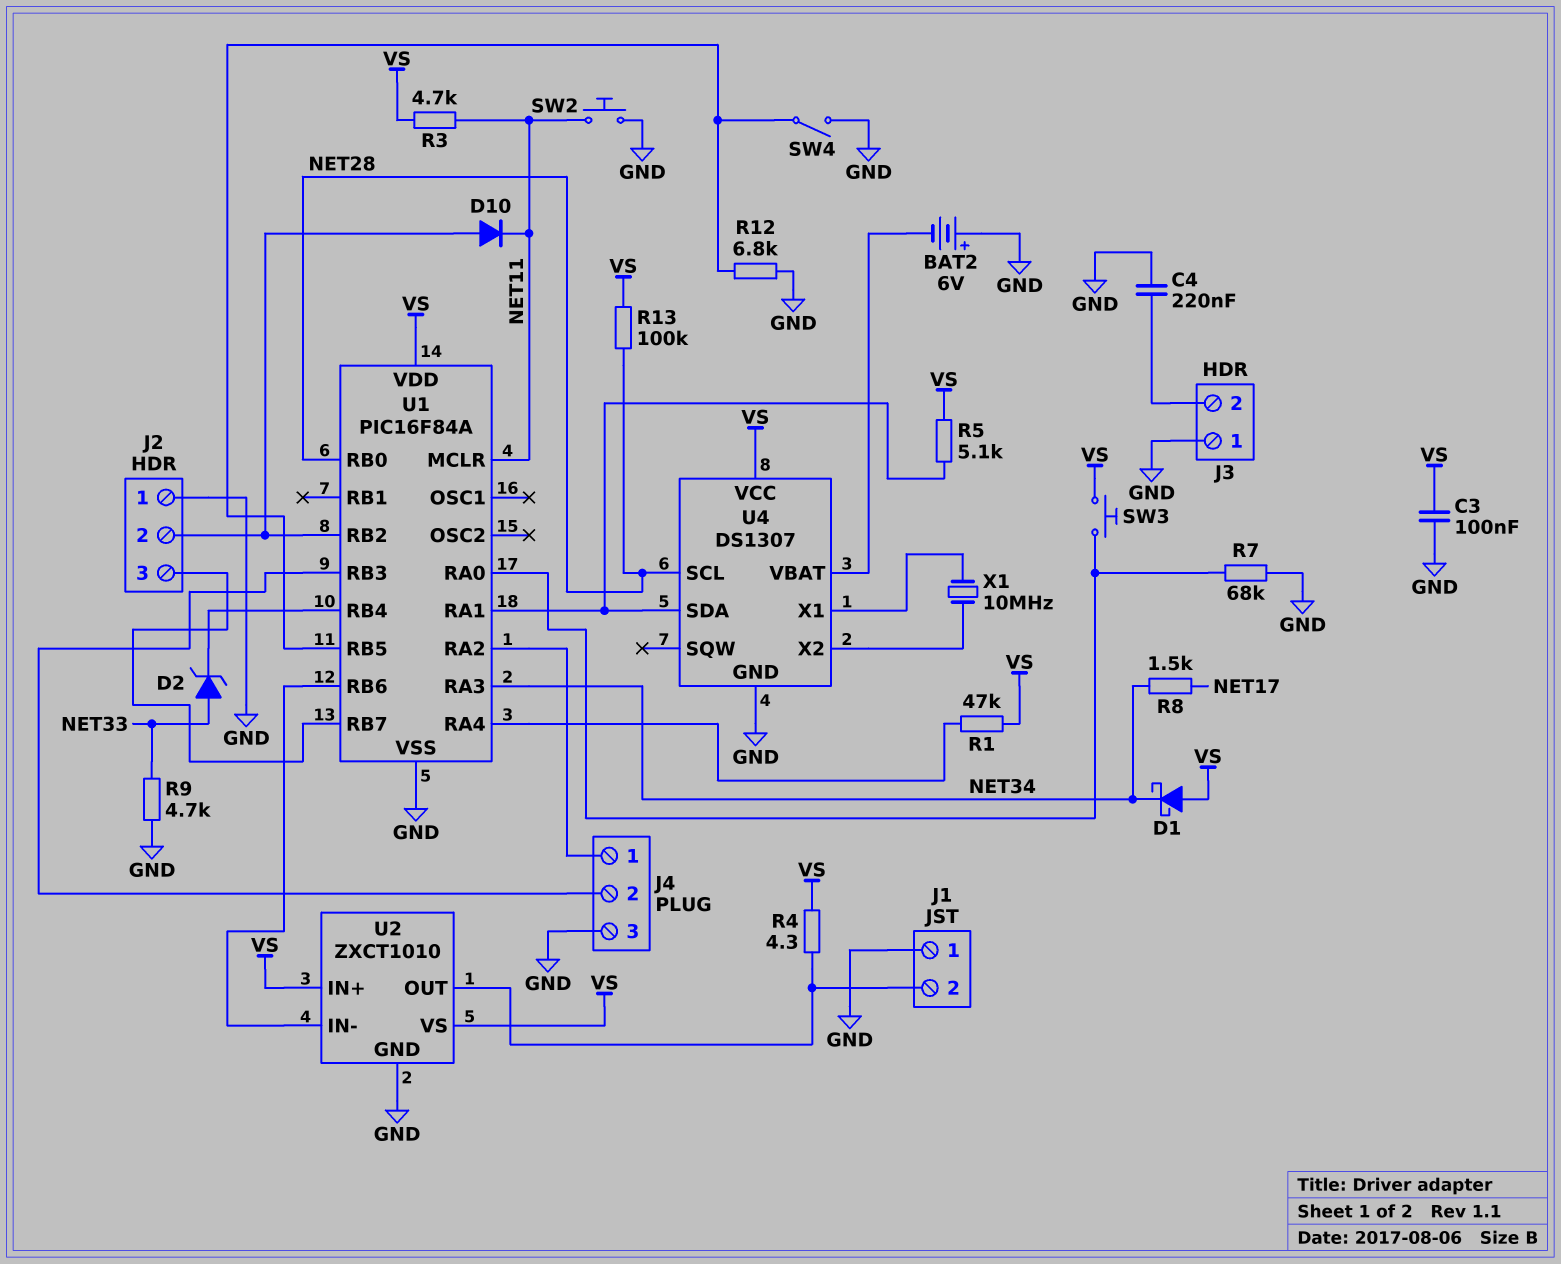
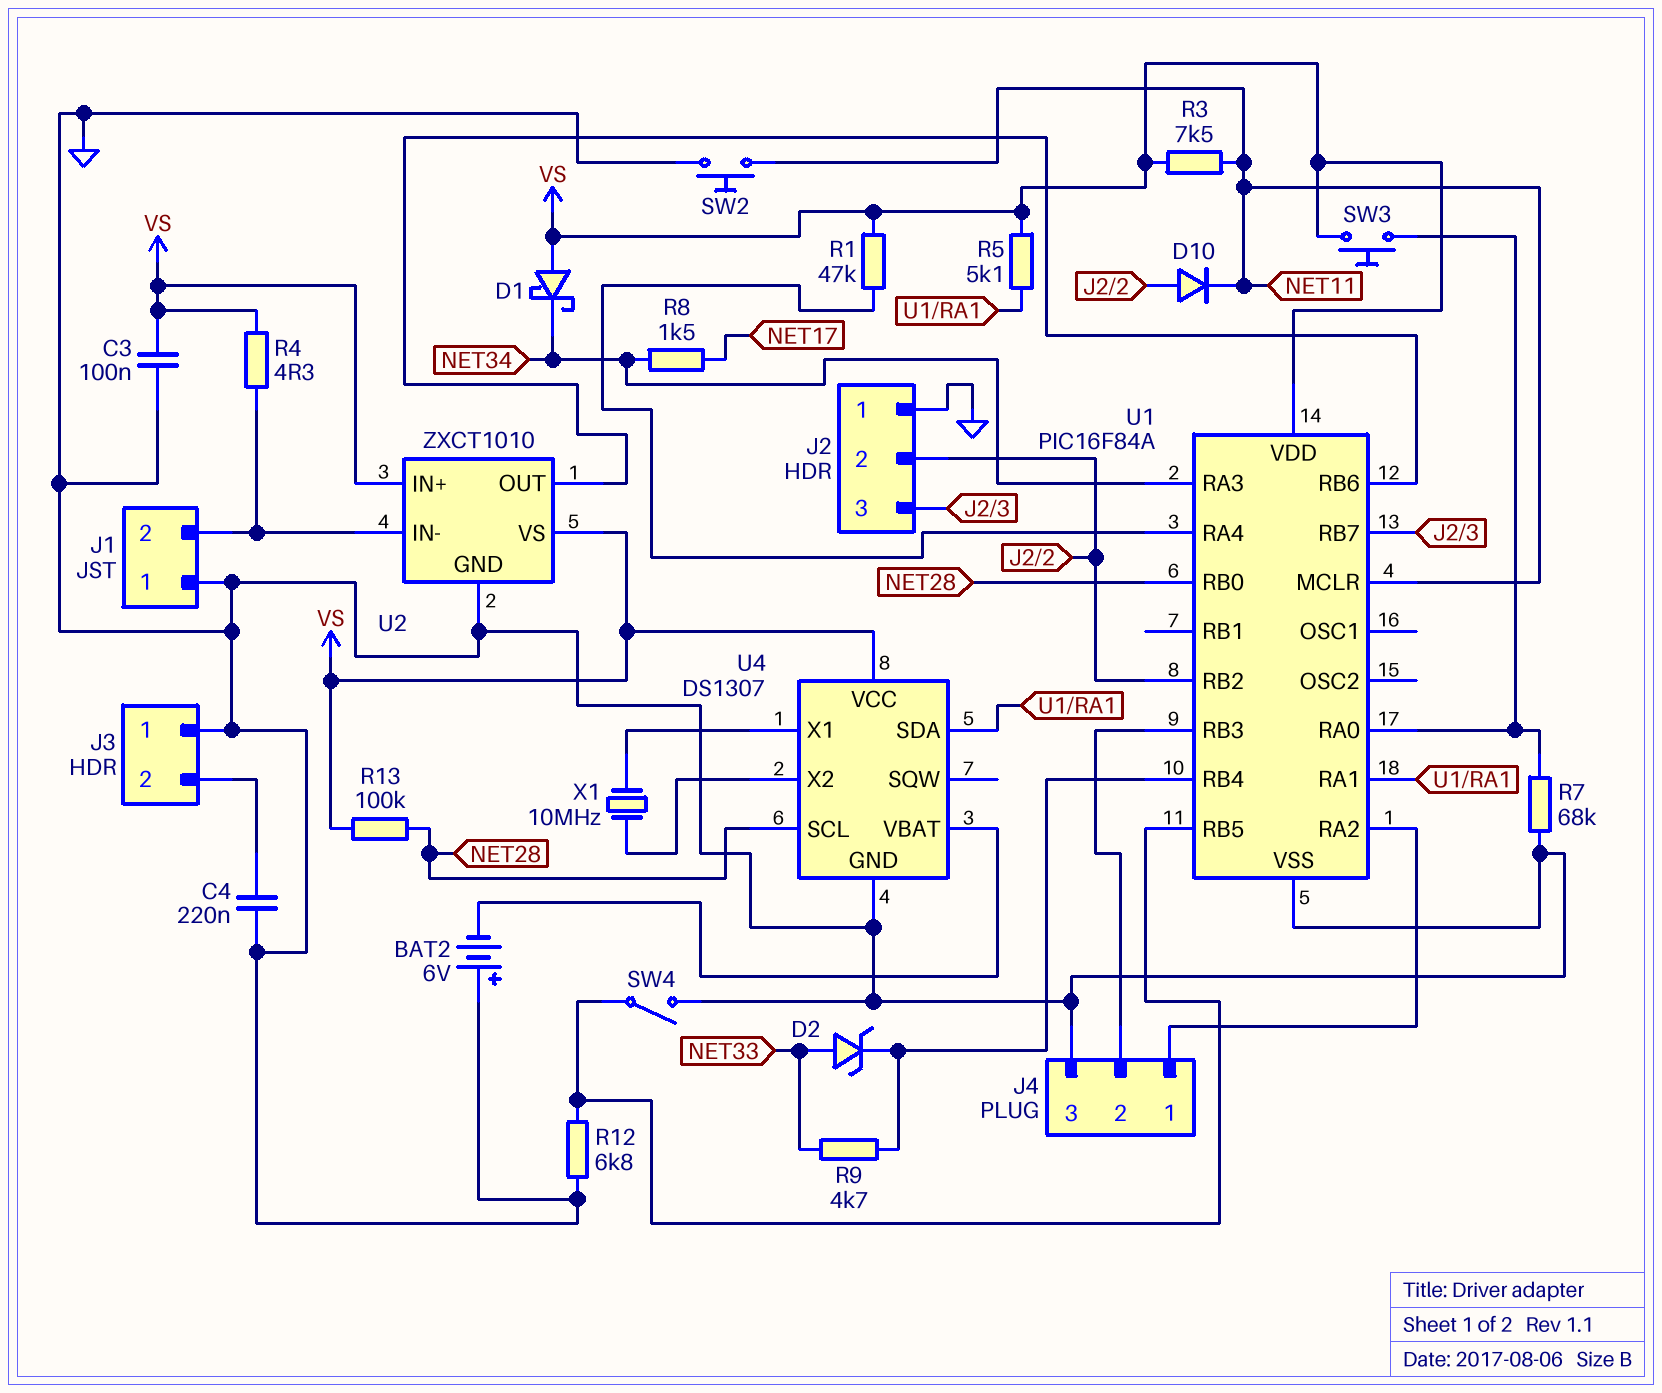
R3: 4.7k (NET11, VS) -> 7.5k (NET11, VS)
R9: 4.7k (GND, NET33) -> 4.7k (NET33, U1/RB4)
U2 pin IN-: U1/RB6 -> J1/2
U2 pin OUT: J1/2 -> U1/RB6

